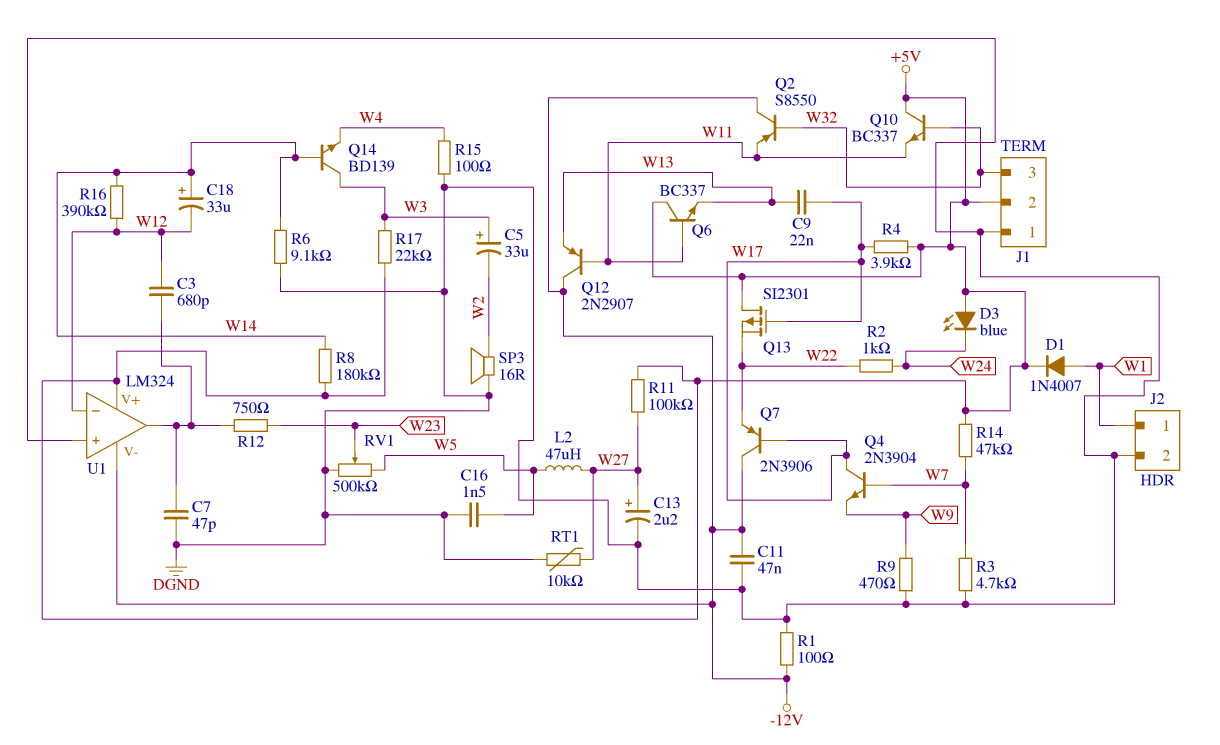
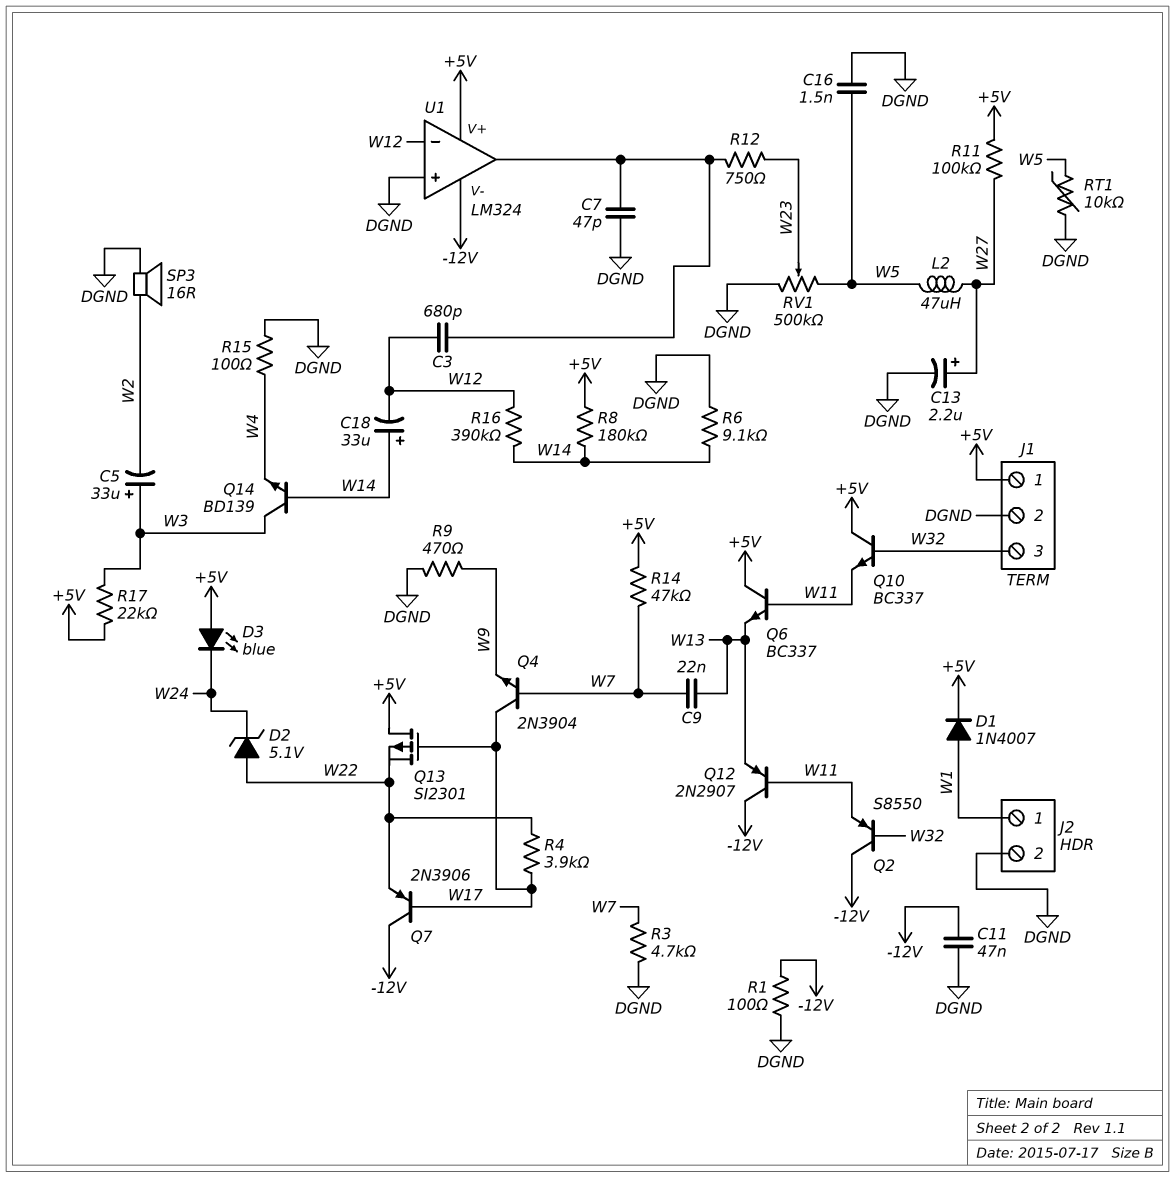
C9: 22nF (W13, W17) -> 22nF (W7, W13)
D2: none -> zener 5.1V (A W22, K W24)
J1 pin 1: DGND -> +5V
J1 pin 2: +5V -> DGND
R2: 1k (W22, W24) -> none
R4: 3.9k (+5V, W17) -> 3.9k (W17, W22)
RT1: 10k (DGND, W27) -> 10k (DGND, W5)

